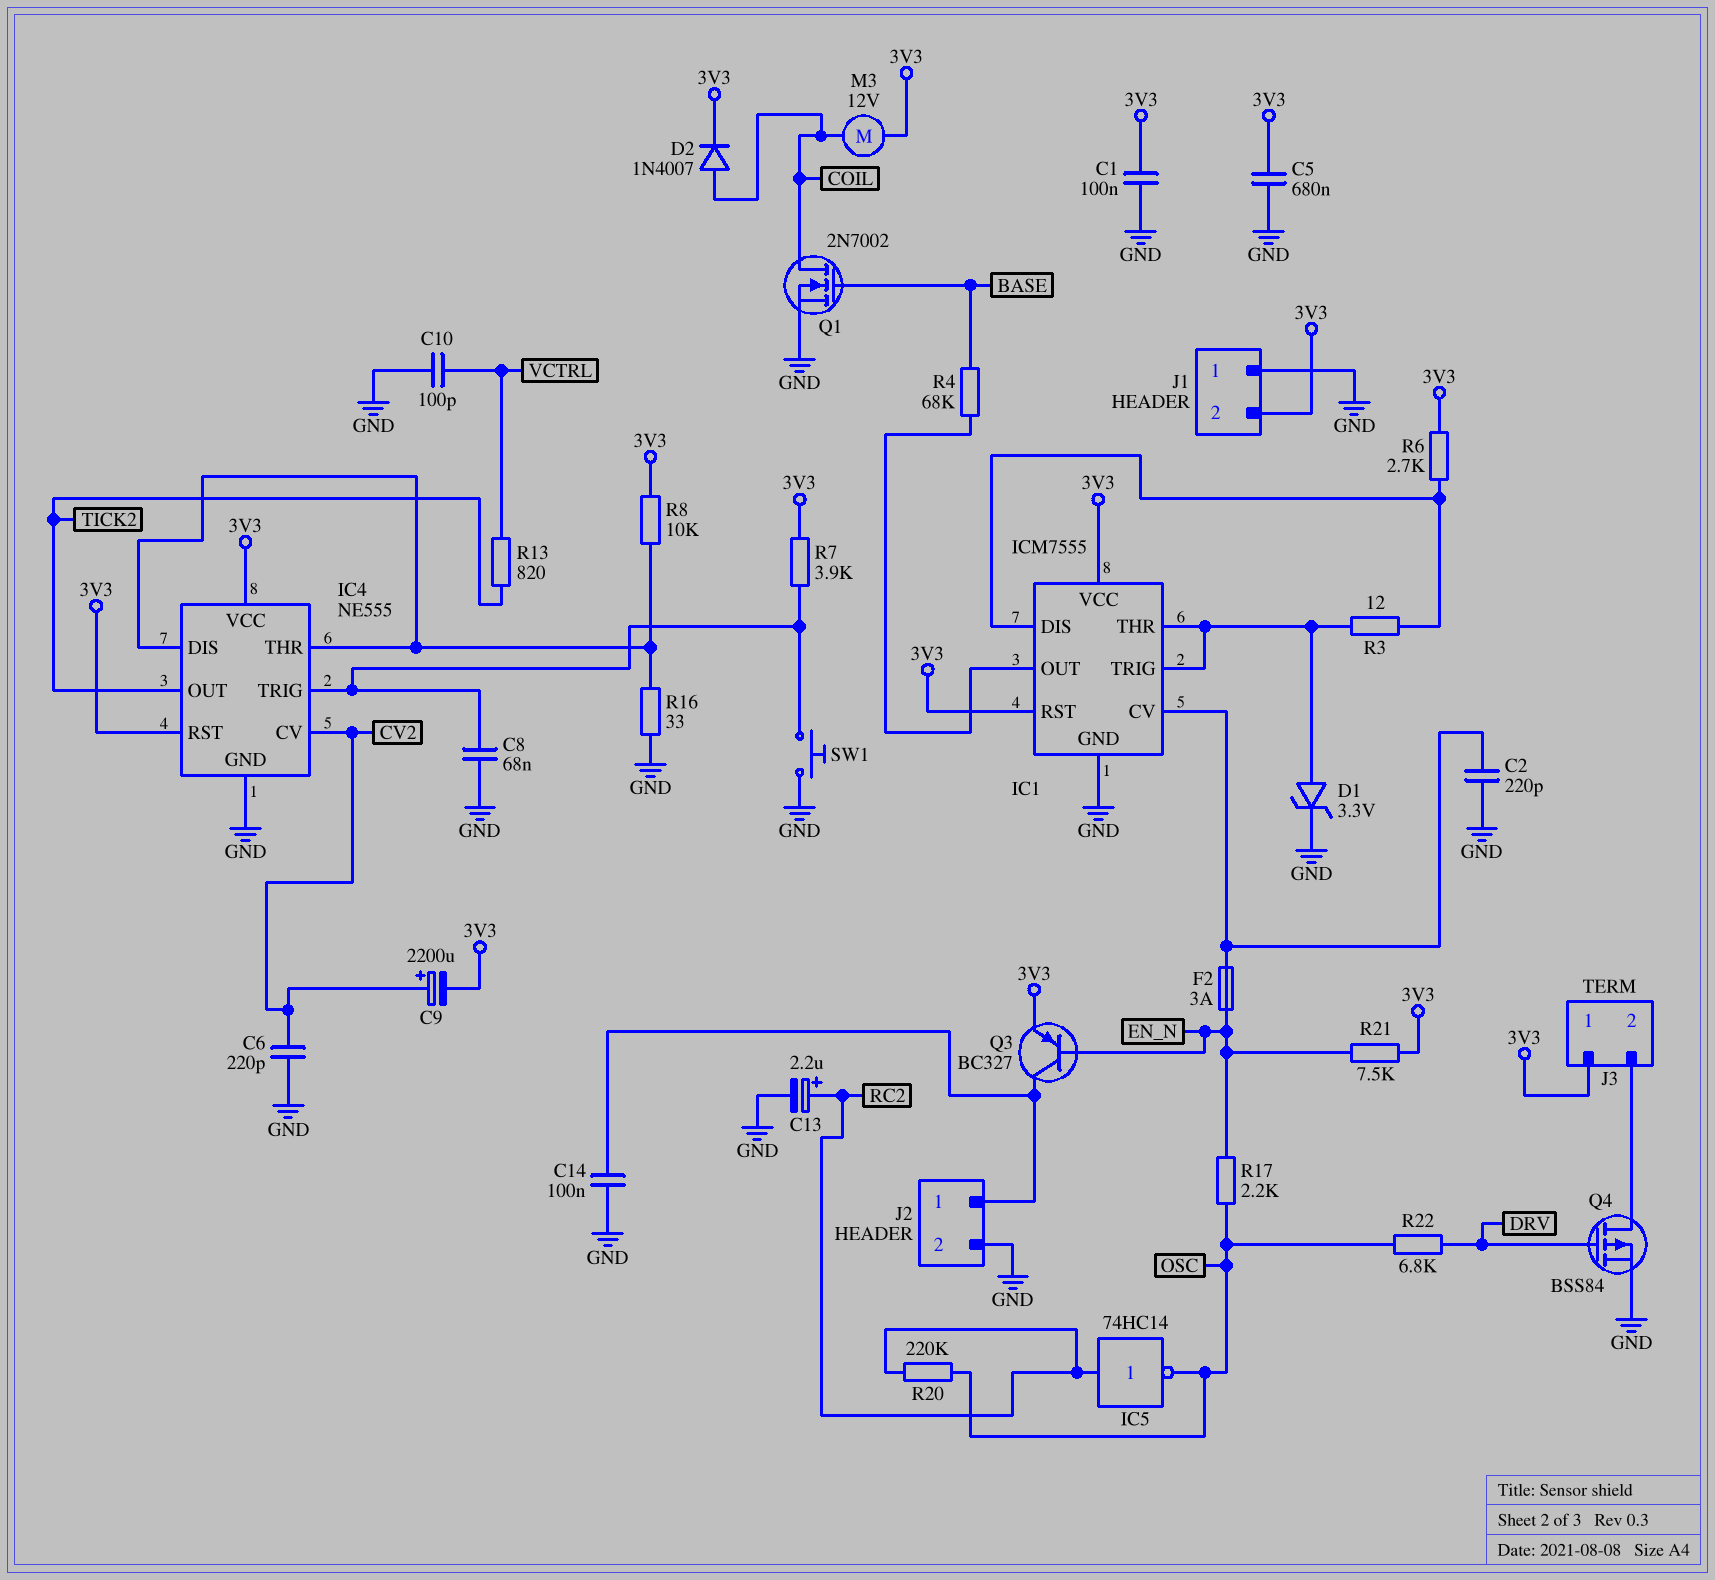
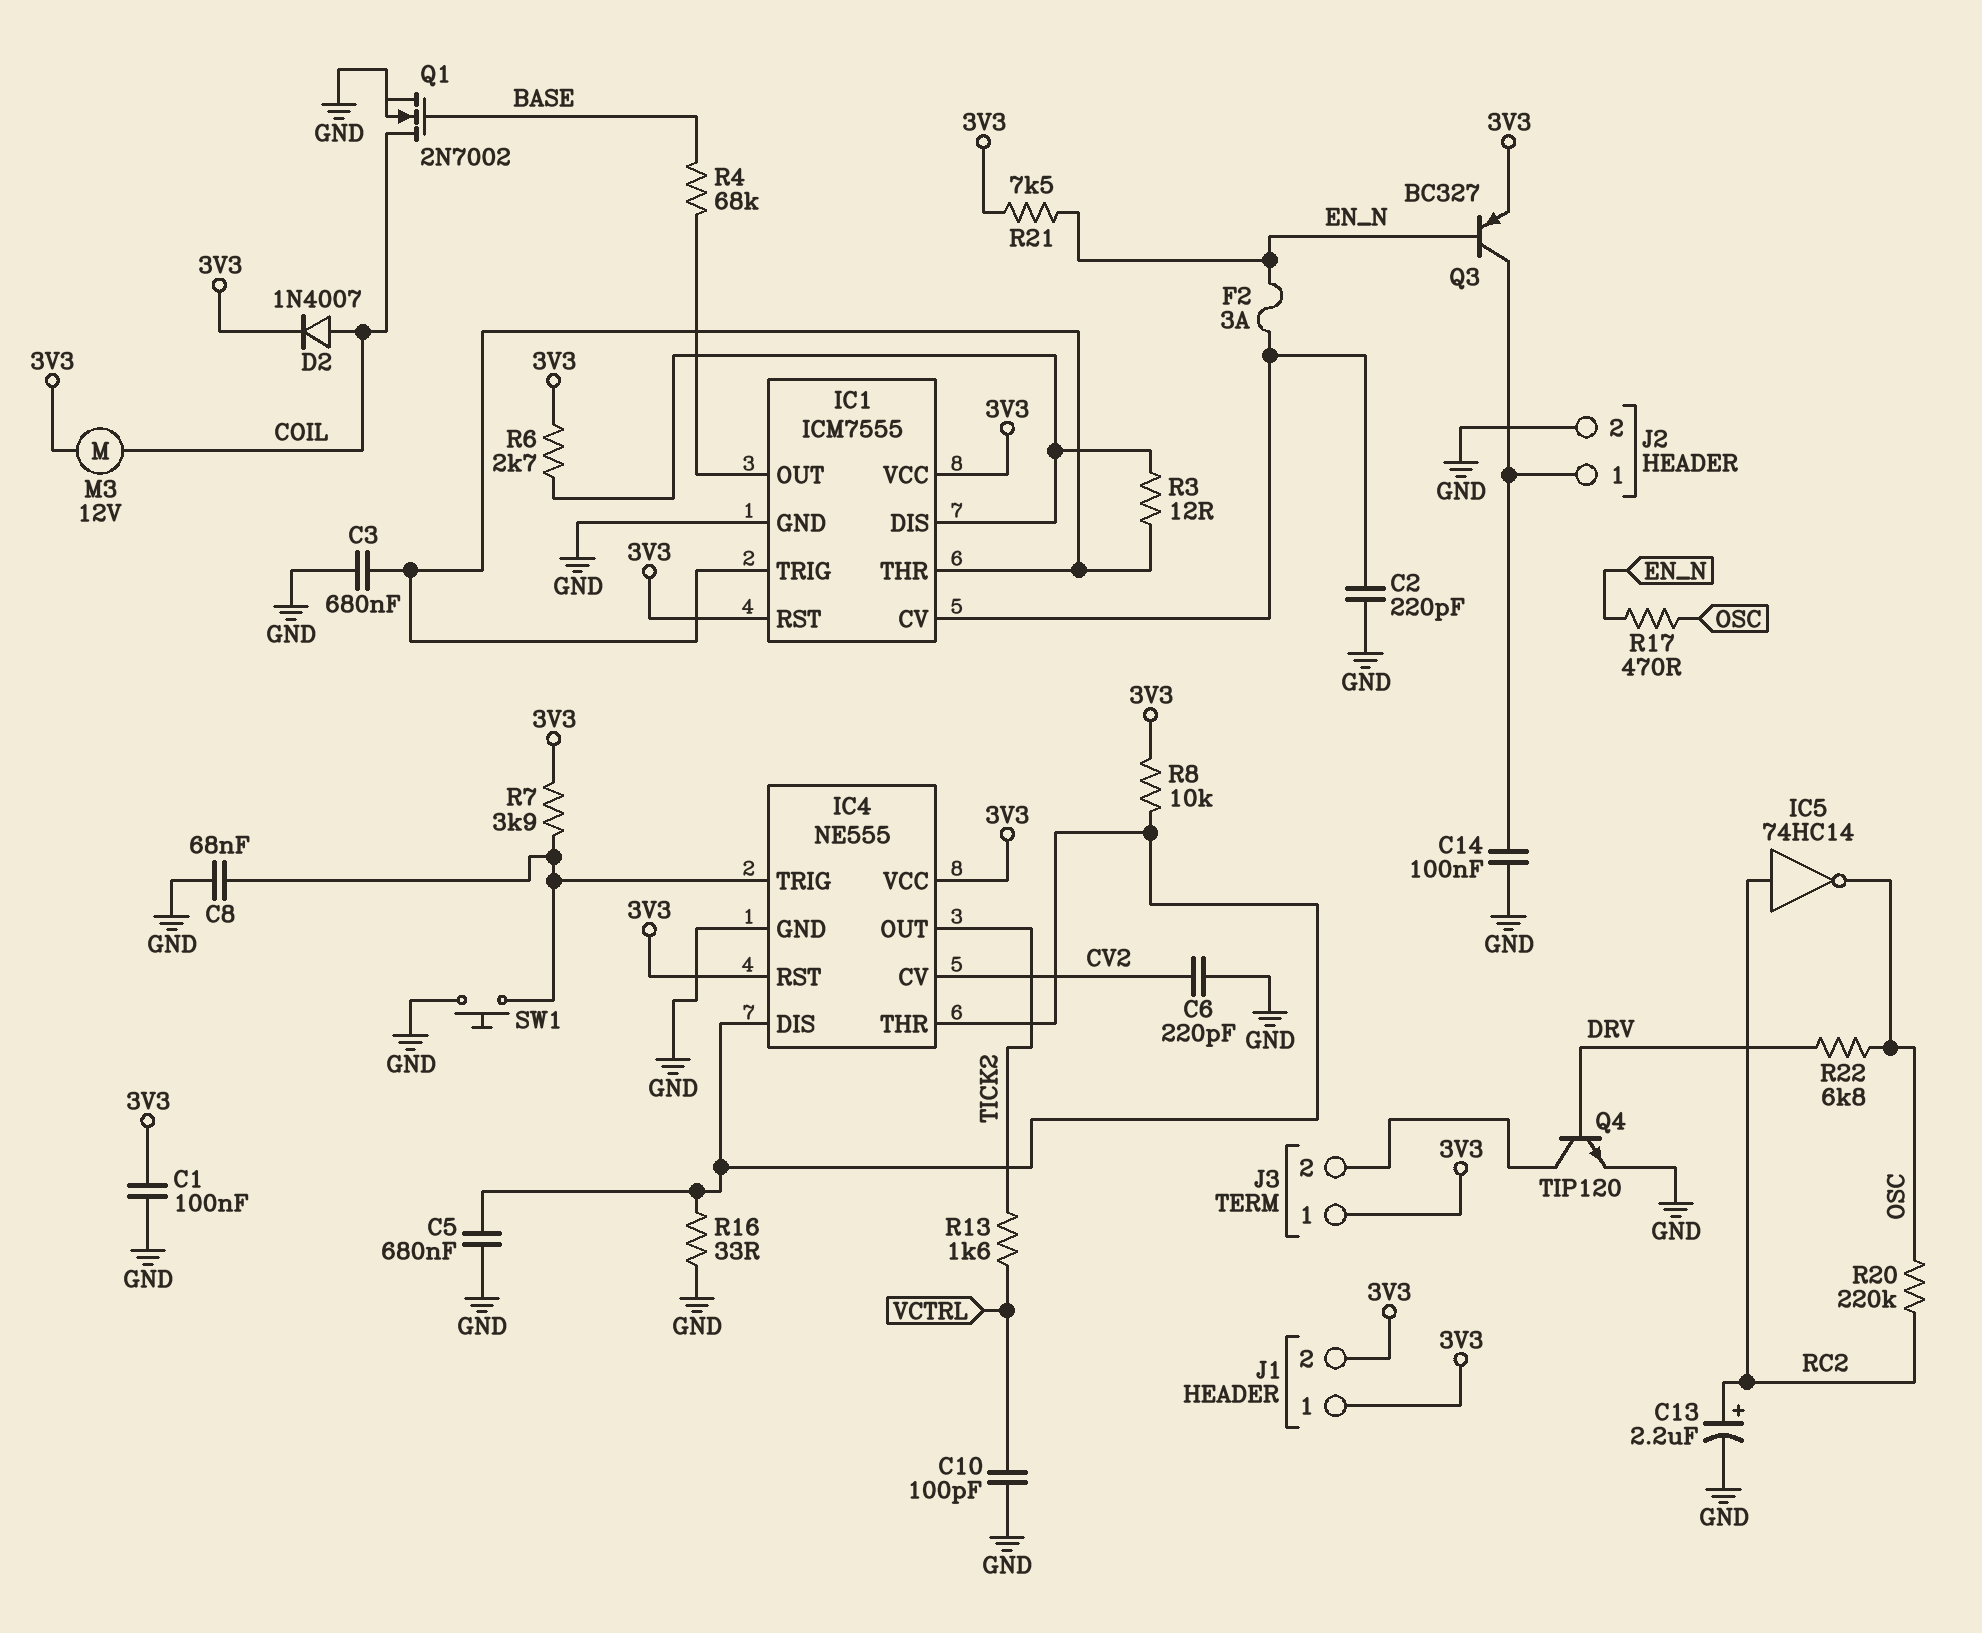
C3: none -> 680nF (GND, IC1/THR)
C5: 680nF (3V3, GND) -> 680nF (GND, IC4/DIS)
C9: 2200uF (plus CV2, minus 3V3) -> none
D1: zener 3.3V (A IC1/THR, K GND) -> none
J1 pin 1: GND -> 3V3
Q4: PMOS BSS84 (G DRV, D J3/2, S GND) -> NPN TIP120 (B DRV, C J3/2, E GND)
R13: 820 (TICK2, VCTRL) -> 1.6k (TICK2, VCTRL)
R17: 2.2k (EN_N, OSC) -> 470 (EN_N, OSC)

